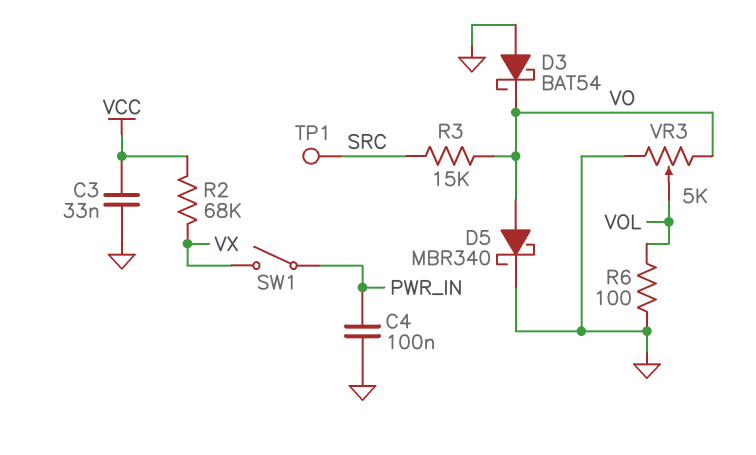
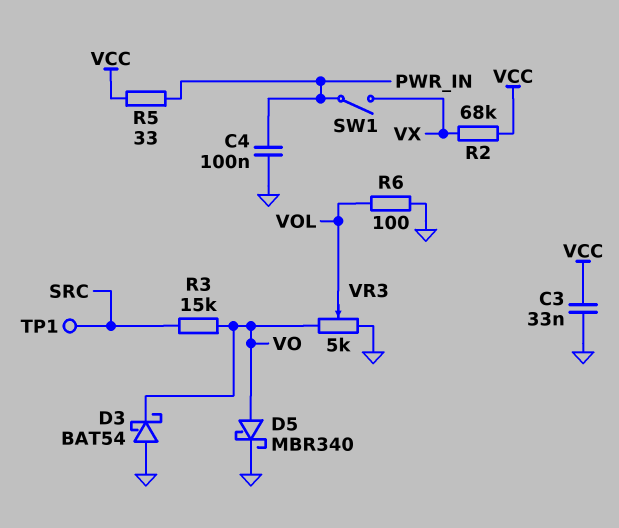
R5: none -> 33 (PWR_IN, VCC)

